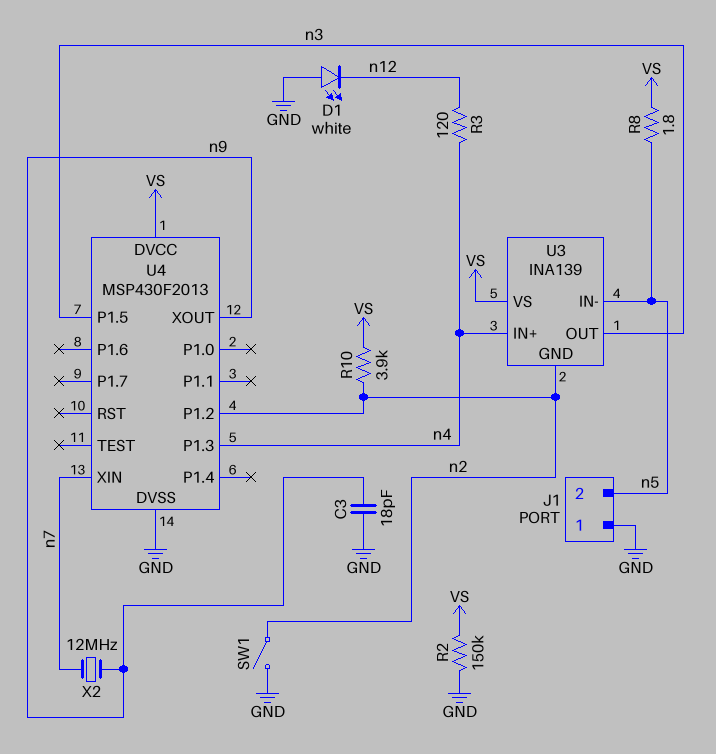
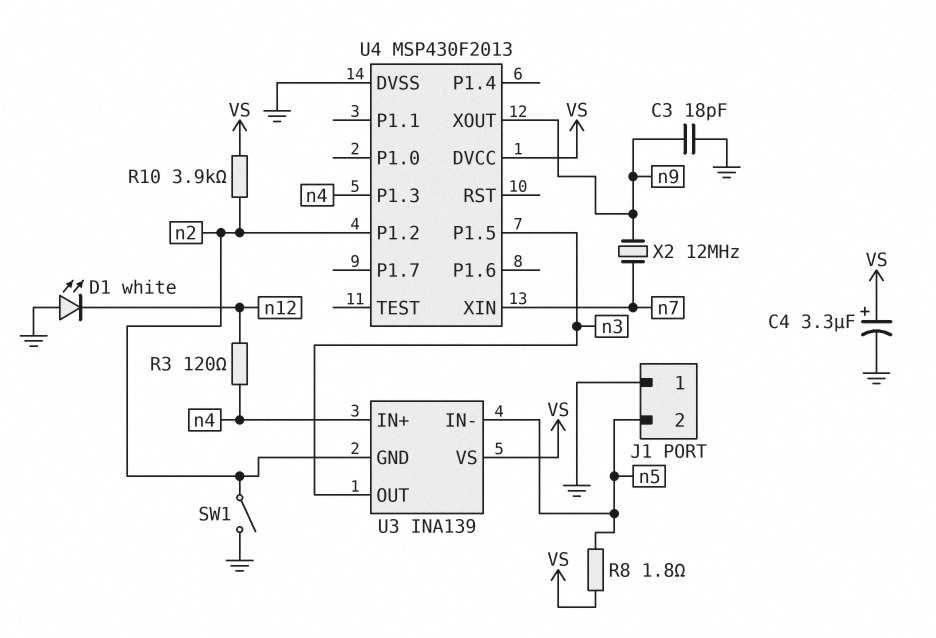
C4: none -> 3.3uF (plus VS, minus GND)
R2: 150k (GND, VS) -> none

